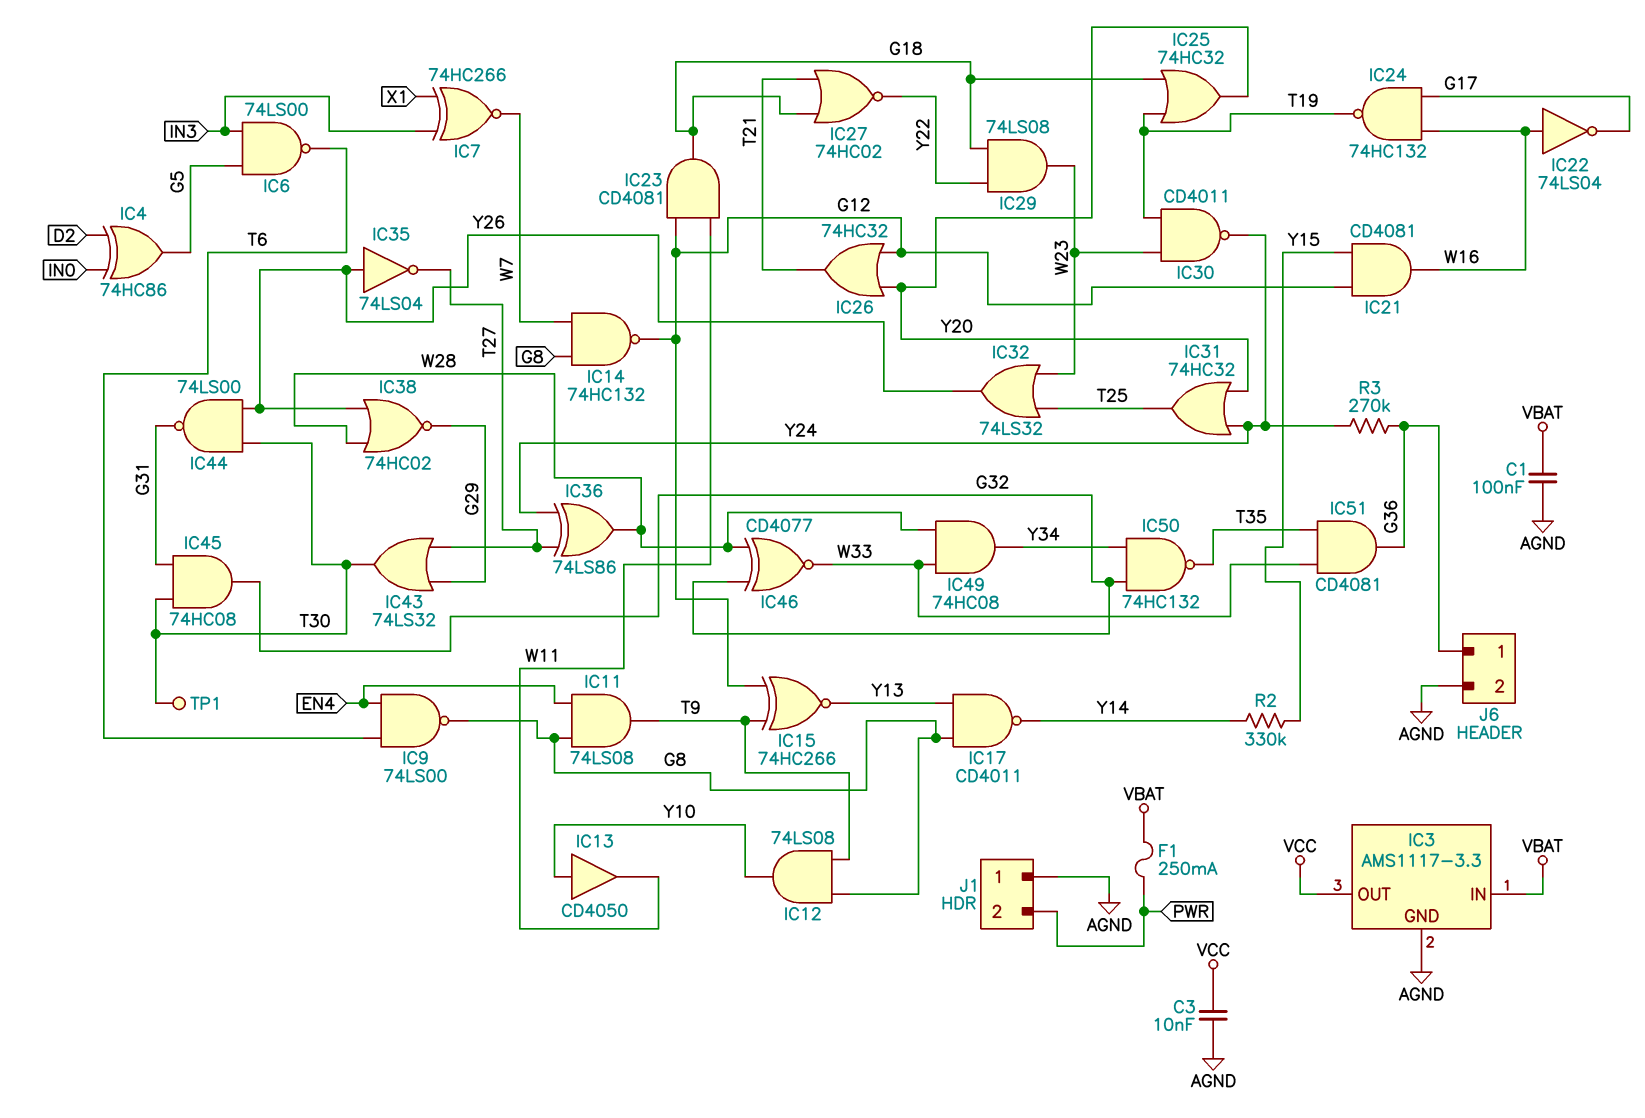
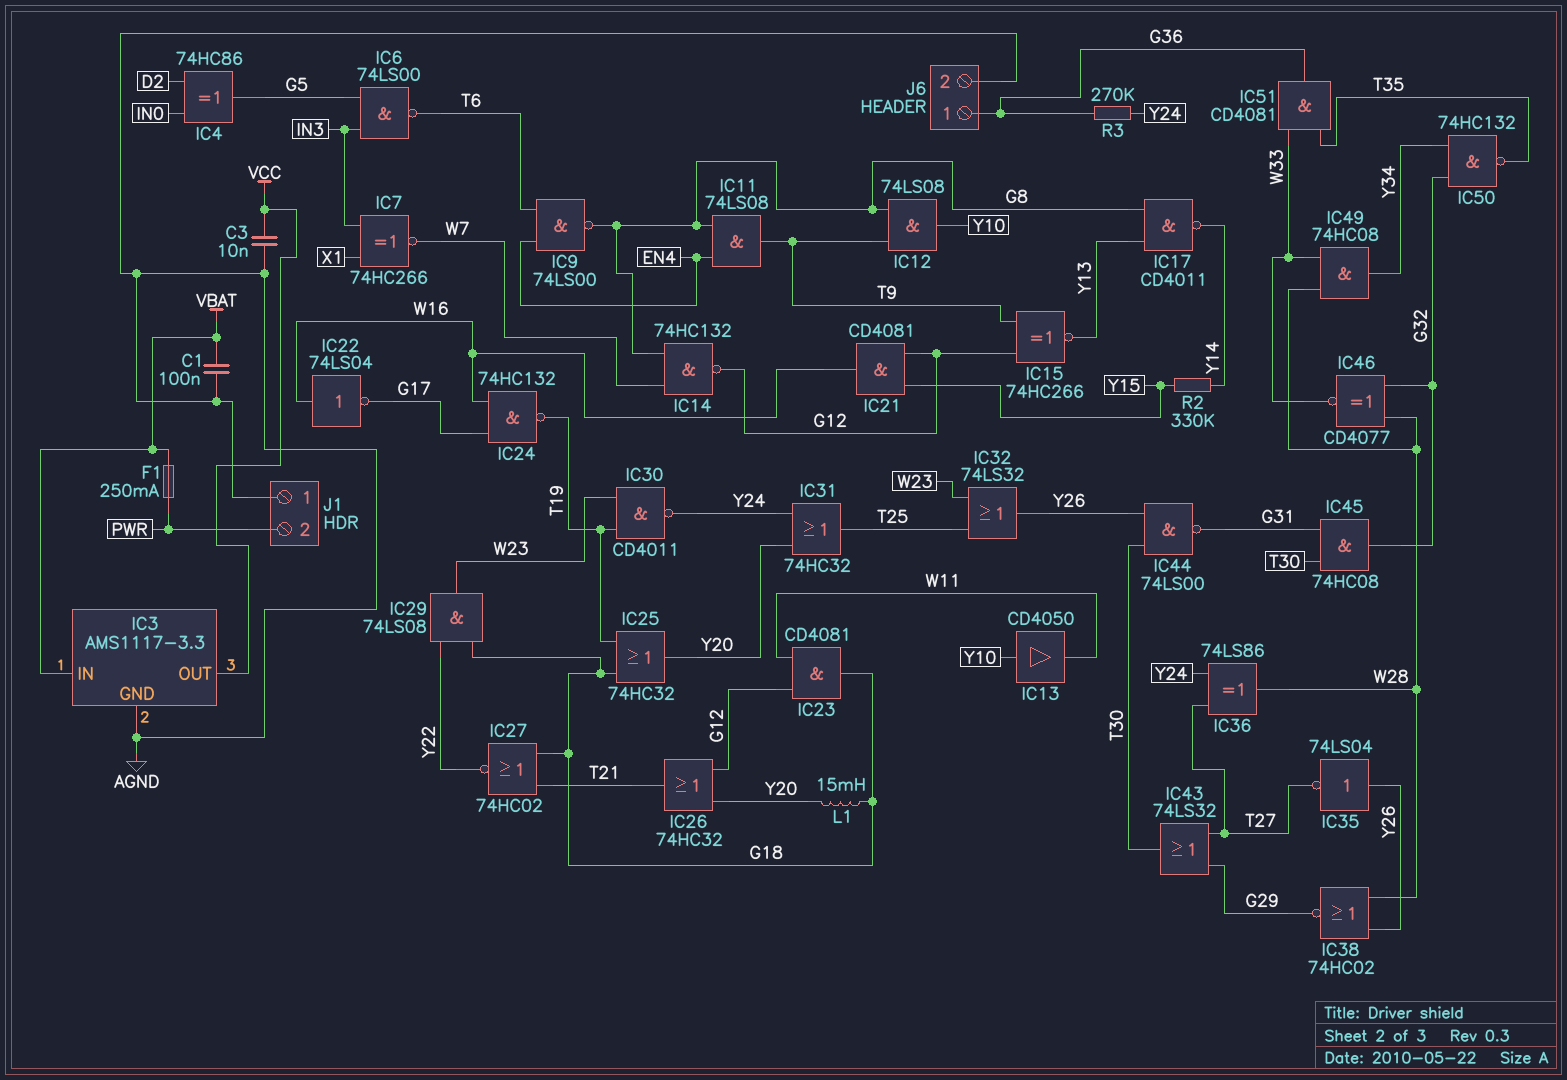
L1: none -> 15mH (G18, Y20)
TP1: test point (T30) -> none

